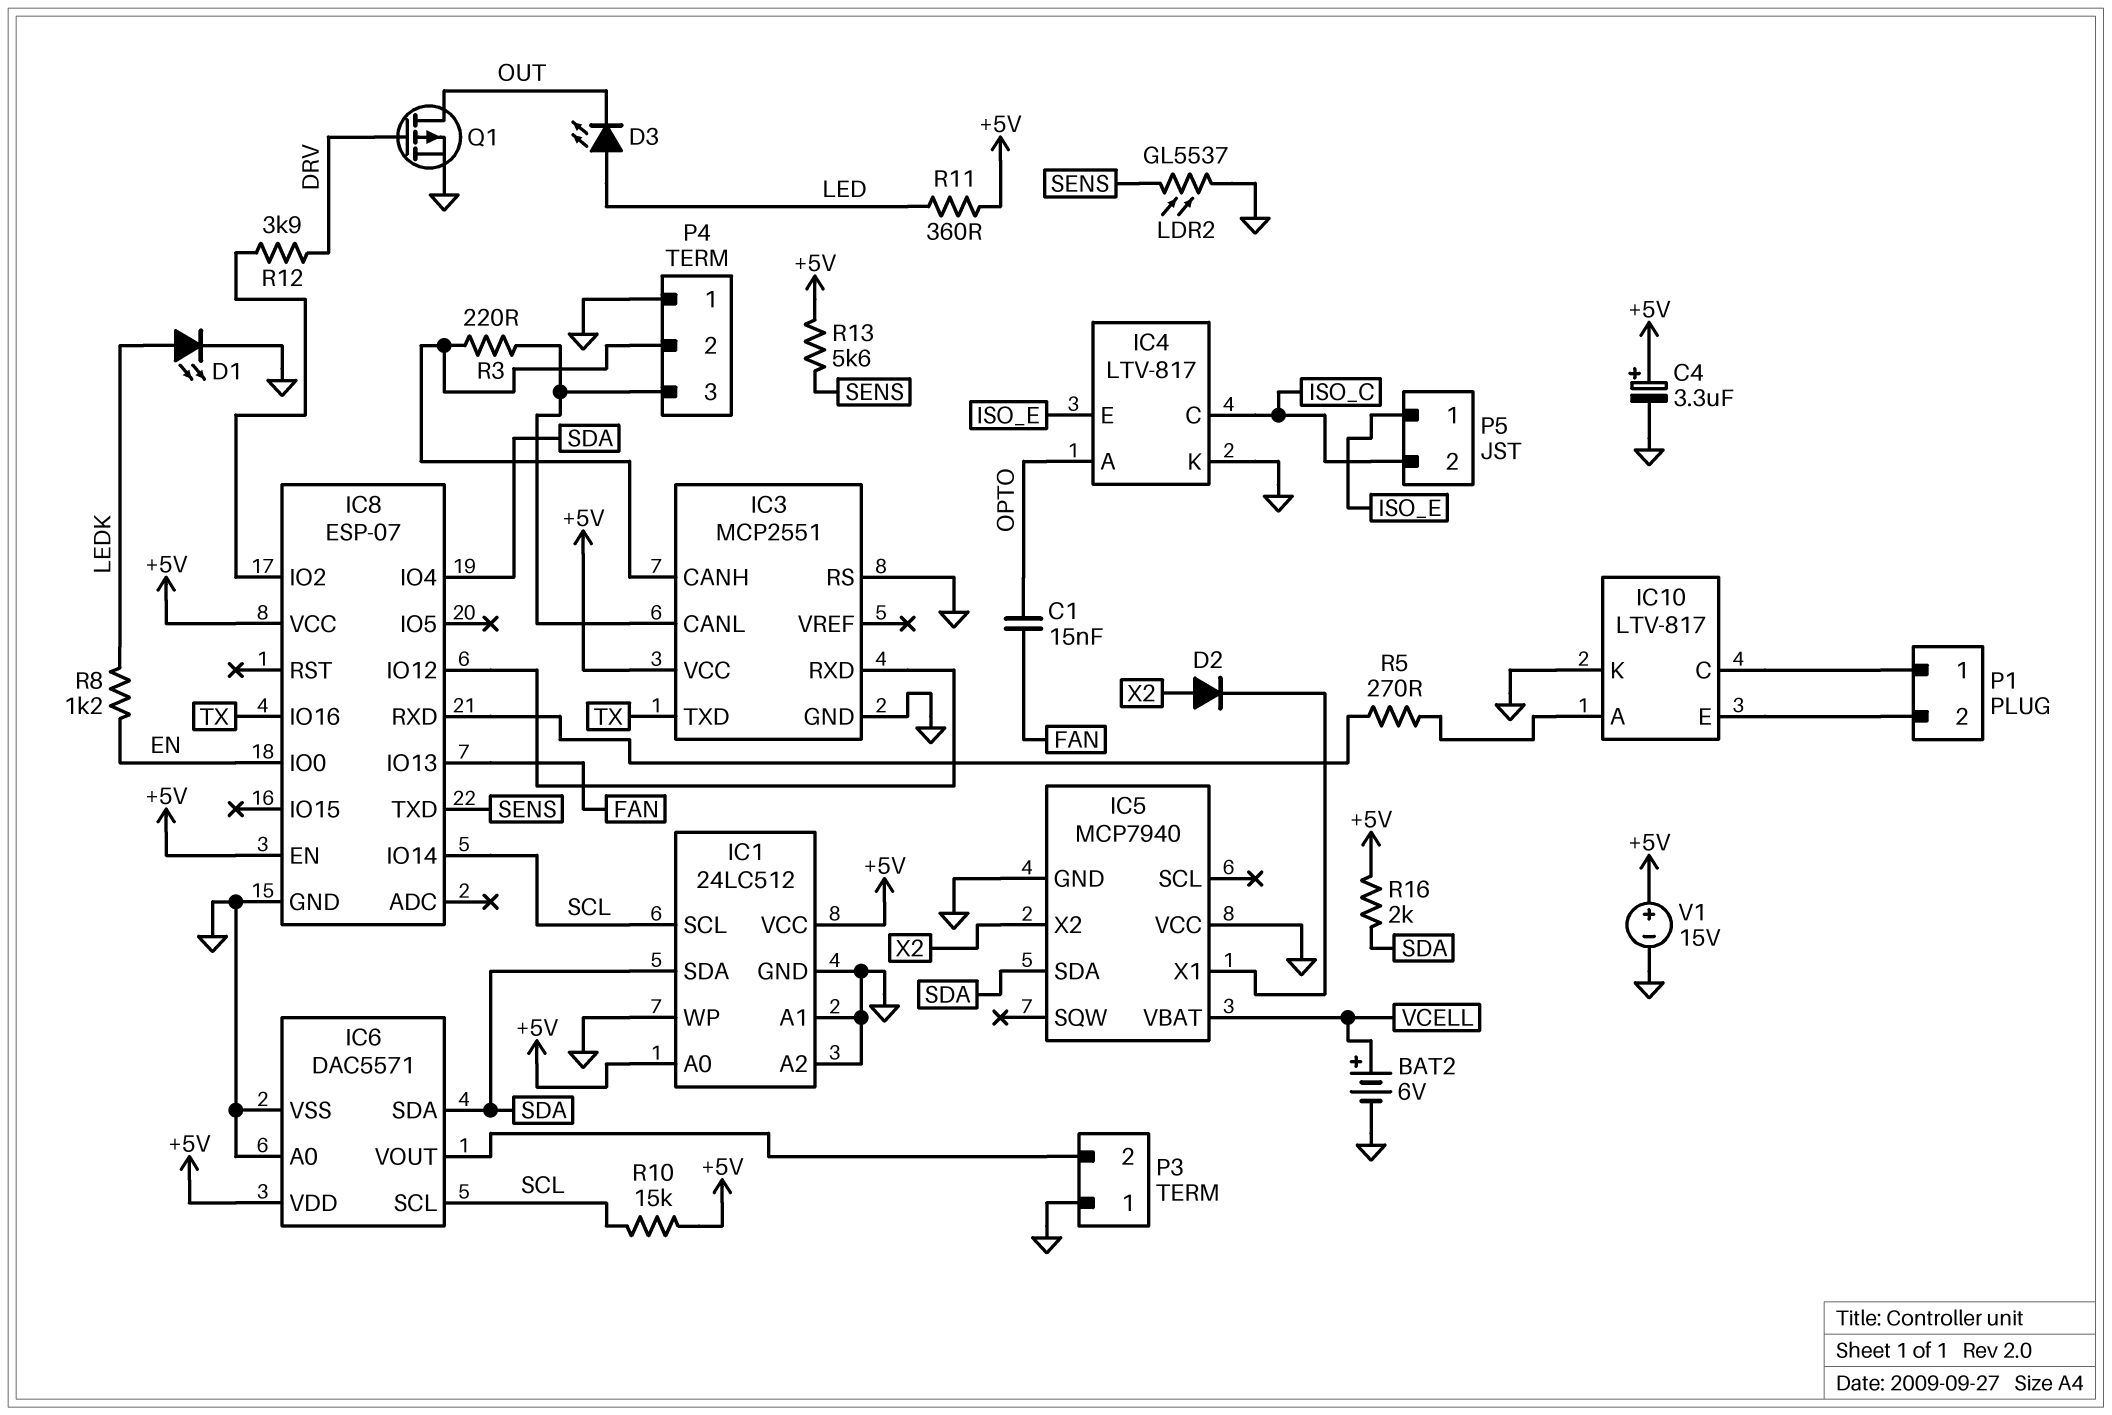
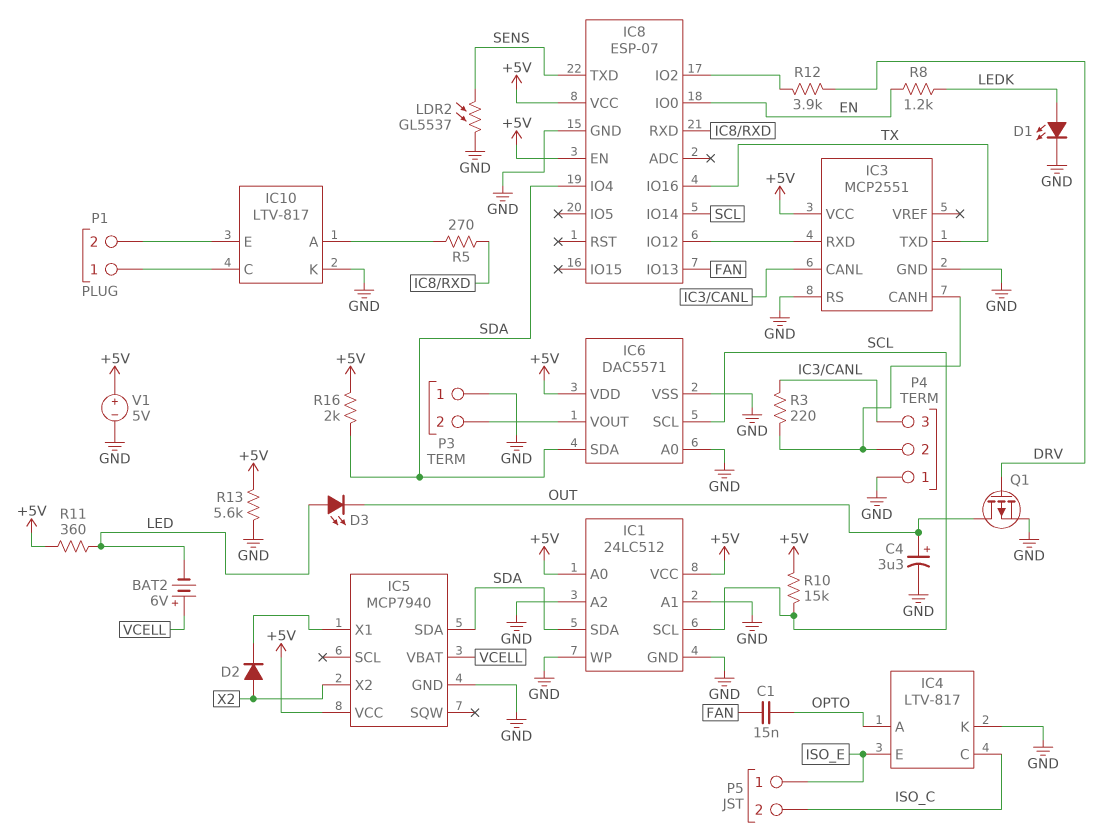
BAT2: 6V (plus VCELL, minus GND) -> 6V (plus VCELL, minus LED)
C4: 3.3uF (plus +5V, minus GND) -> 3.3uF (plus OUT, minus GND)
IC5 pin VCC: GND -> +5V
R13: 5.6k (+5V, SENS) -> 5.6k (+5V, GND)
V1: 15V (plus +5V, minus GND) -> 5V (plus +5V, minus GND)

